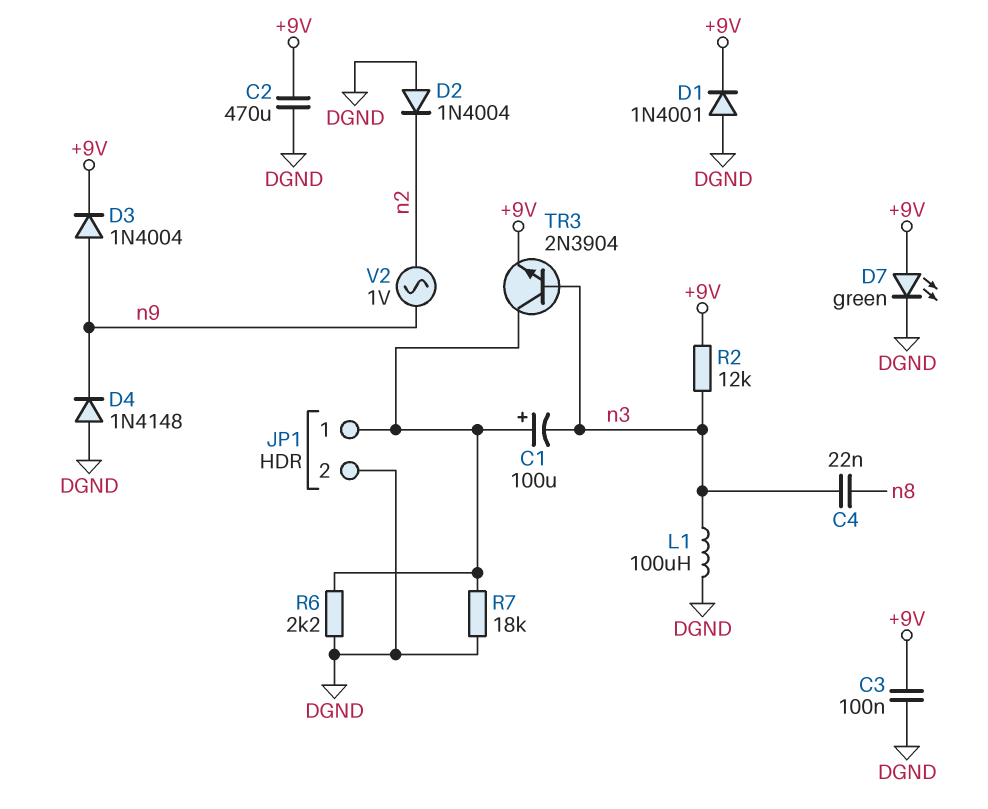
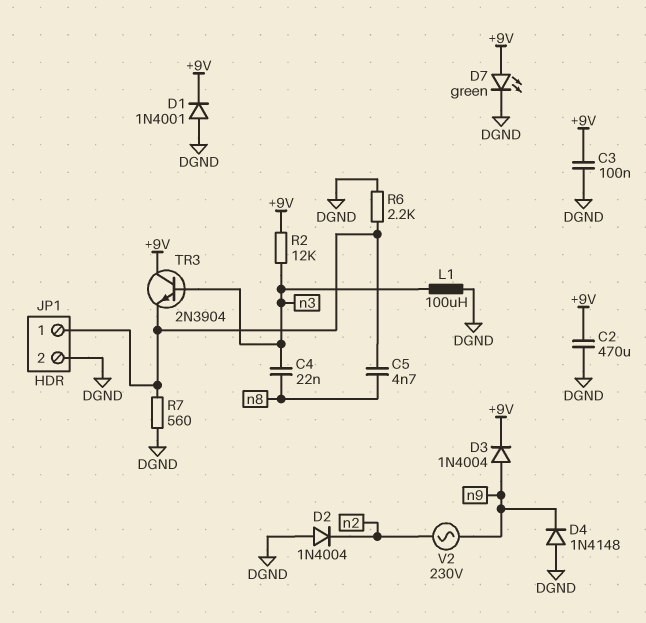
C1: 100uF (plus JP1/1, minus n3) -> none
C5: none -> 4.7nF (JP1/1, n8)
R7: 18k (DGND, JP1/1) -> 560 (DGND, JP1/1)
TR3: NPN 2N3904 (B n3, C JP1/1, E +9V) -> NPN 2N3904 (B n3, C +9V, E JP1/1)
V2: AC 1V (n2, n9) -> AC 230V (n2, n9)

